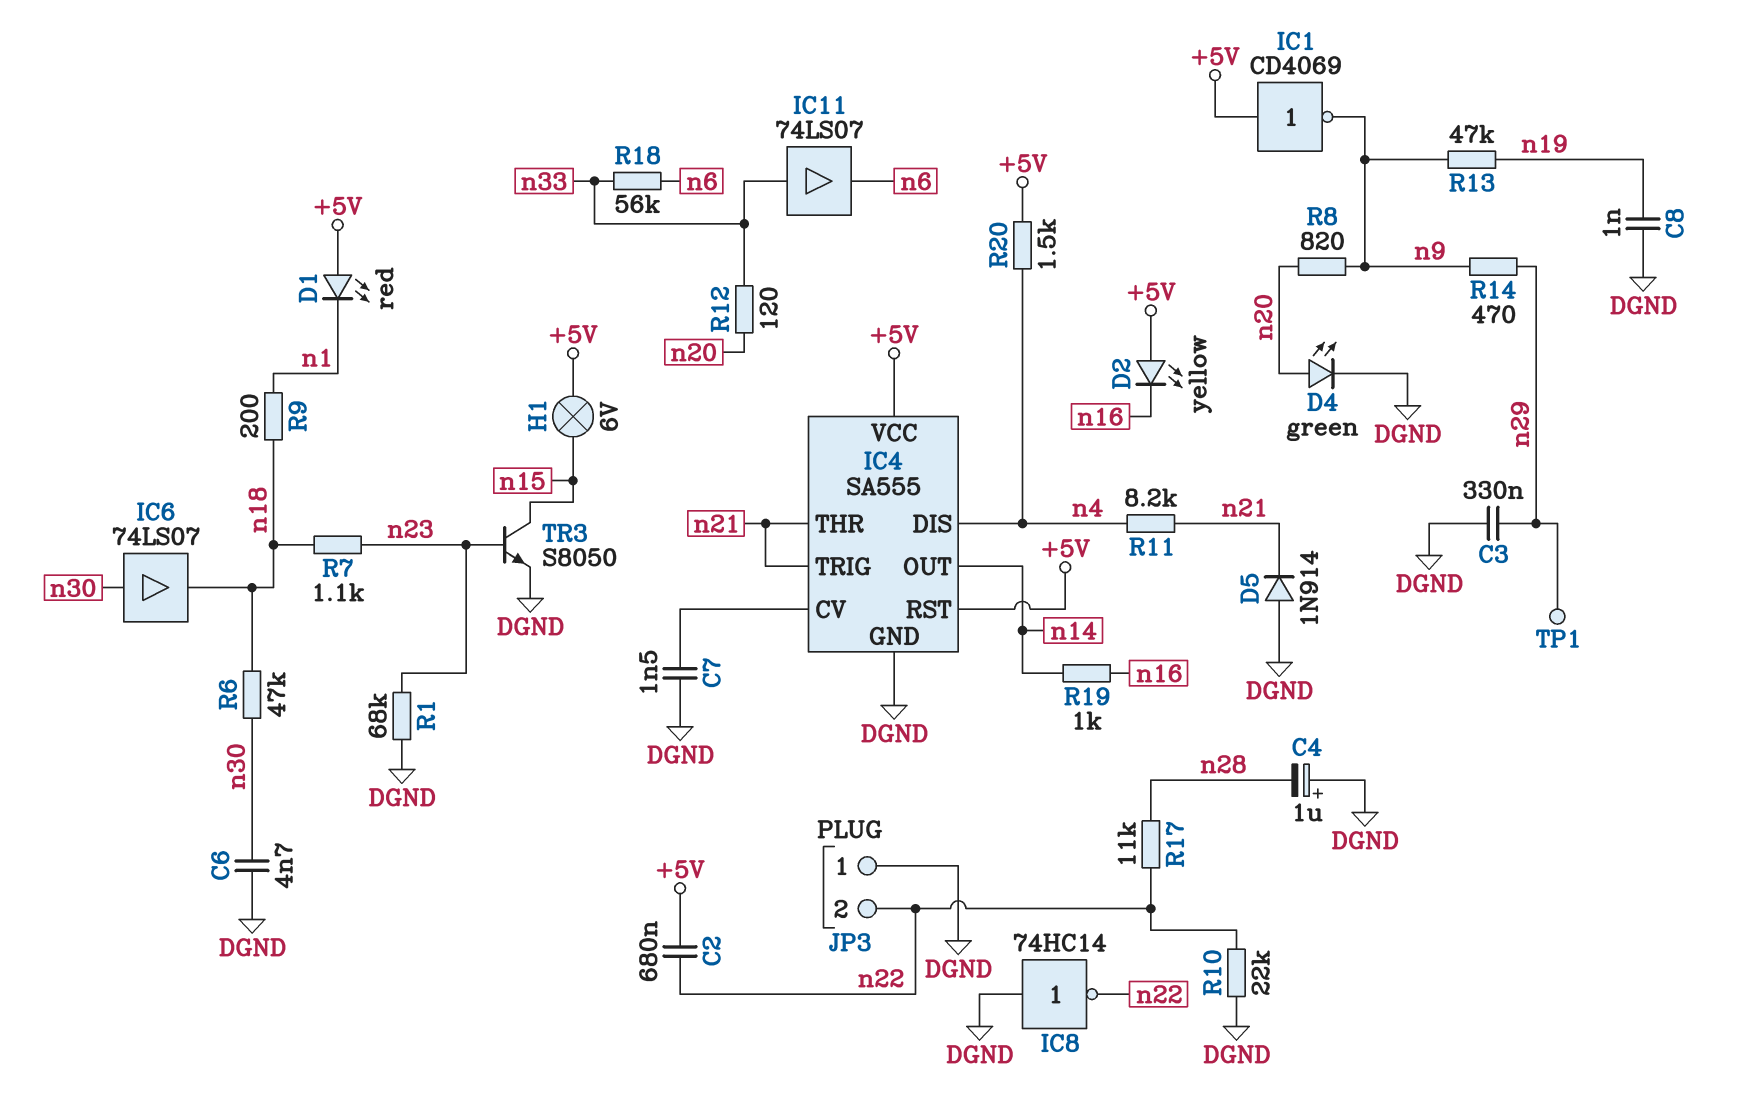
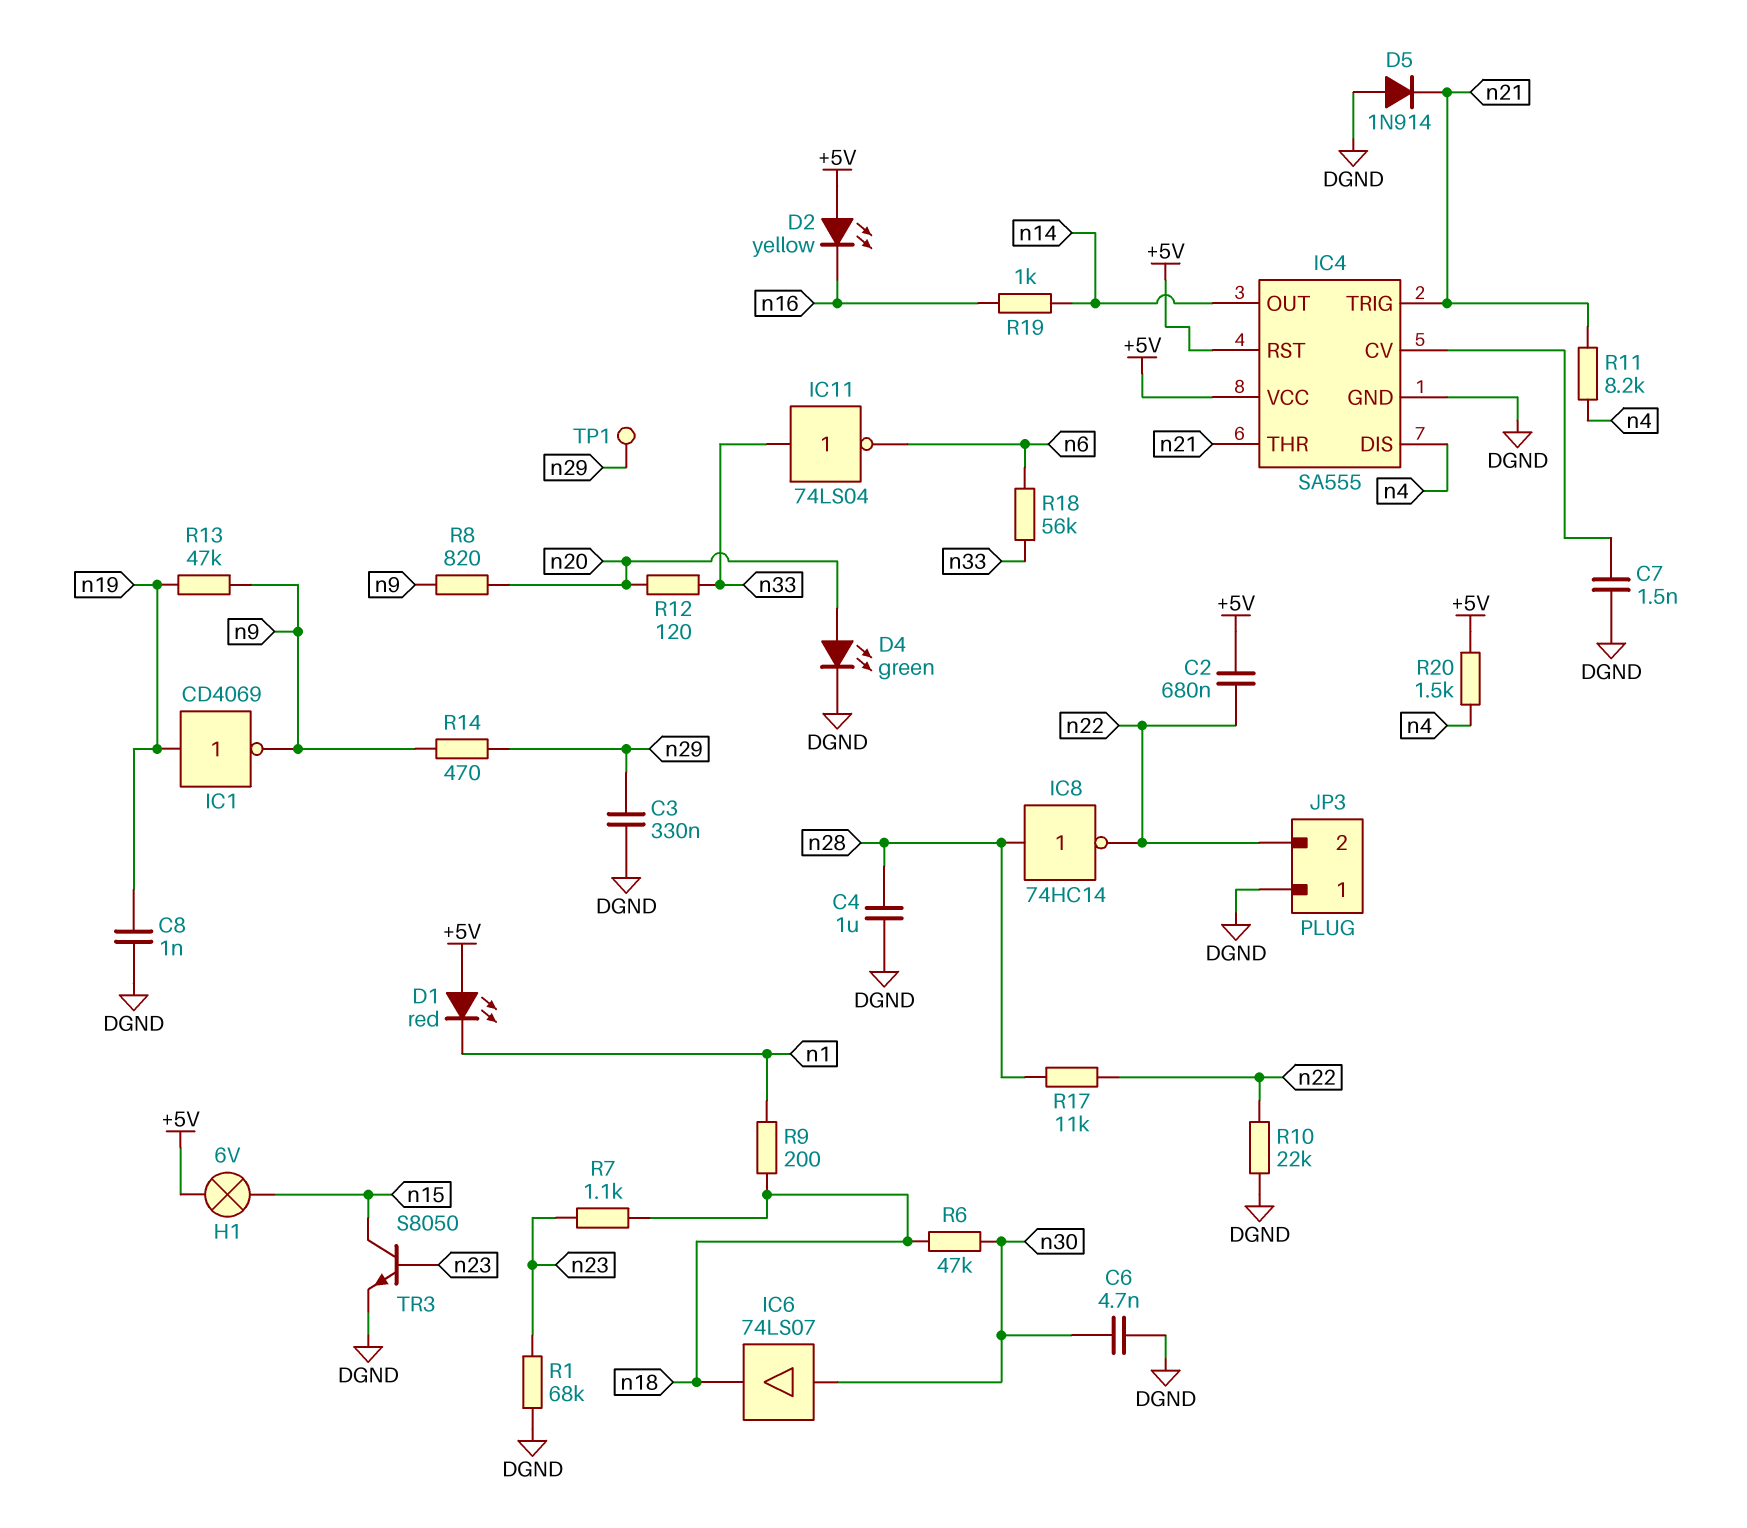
C4: 1uF (plus DGND, minus n28) -> 1uF (DGND, n28)
IC1: NOT CD4069 (in +5V, out n9) -> NOT CD4069 (in n19, out n9)
IC8: NOT 74HC14 (in DGND, out n22) -> NOT 74HC14 (in n28, out n22)
IC11: buffer 74LS07 (in n33, out n6) -> NOT 74LS04 (in n33, out n6)

